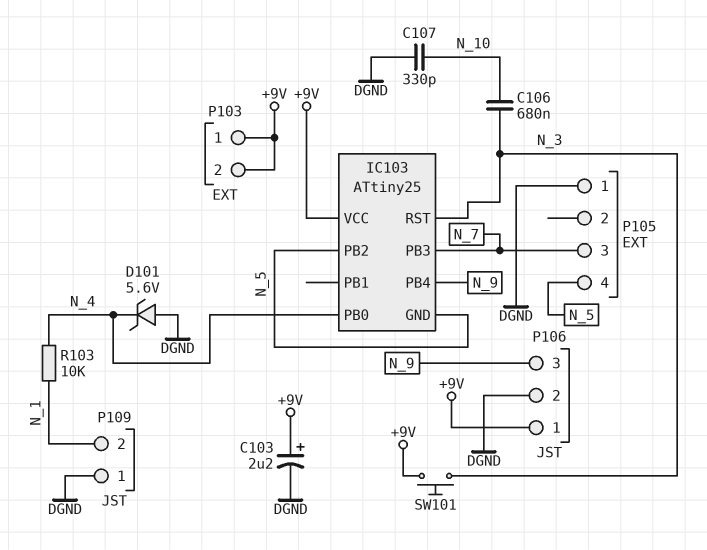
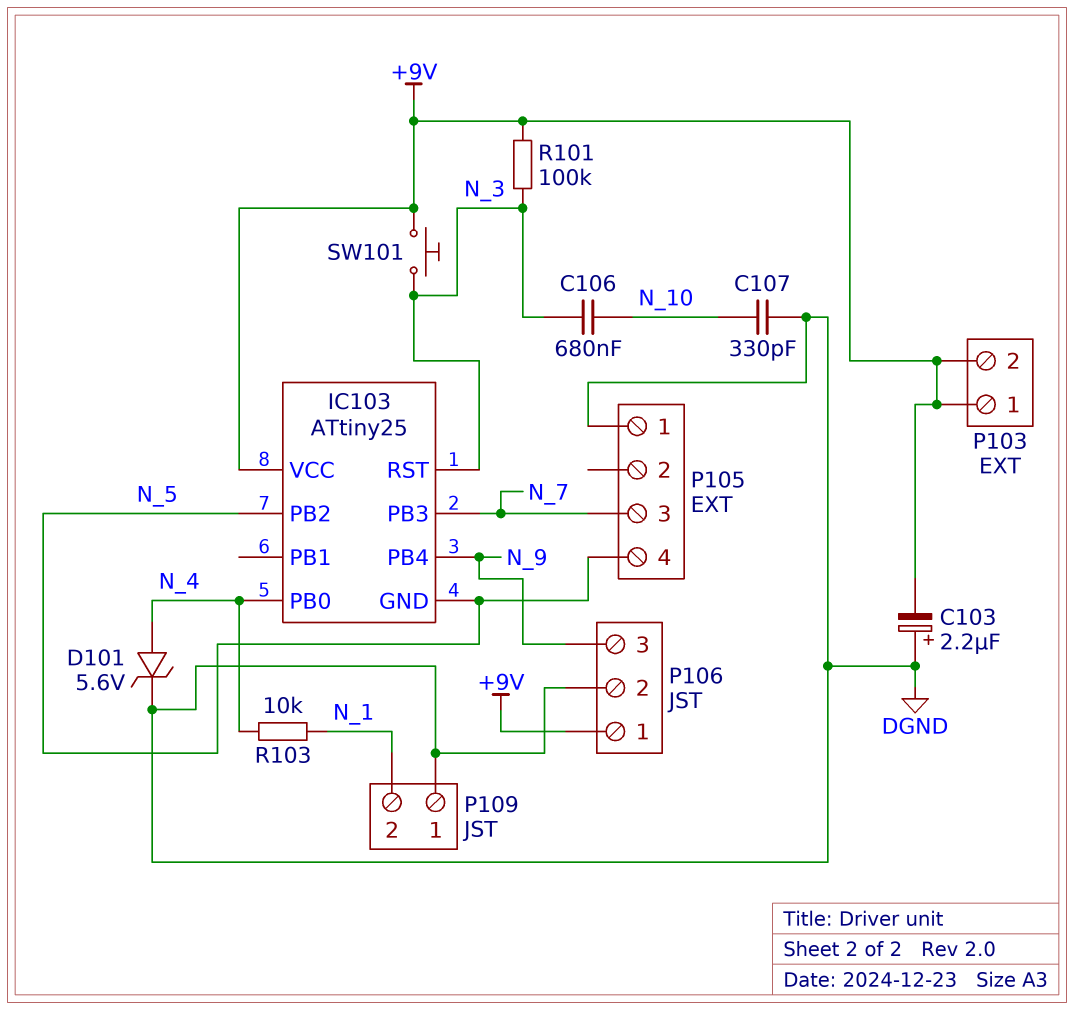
C103: 2.2uF (plus +9V, minus DGND) -> 2.2uF (plus DGND, minus +9V)
D101: zener 5.6V (A DGND, K N_4) -> zener 5.6V (A N_4, K DGND)
R101: none -> 100k (+9V, N_3)

